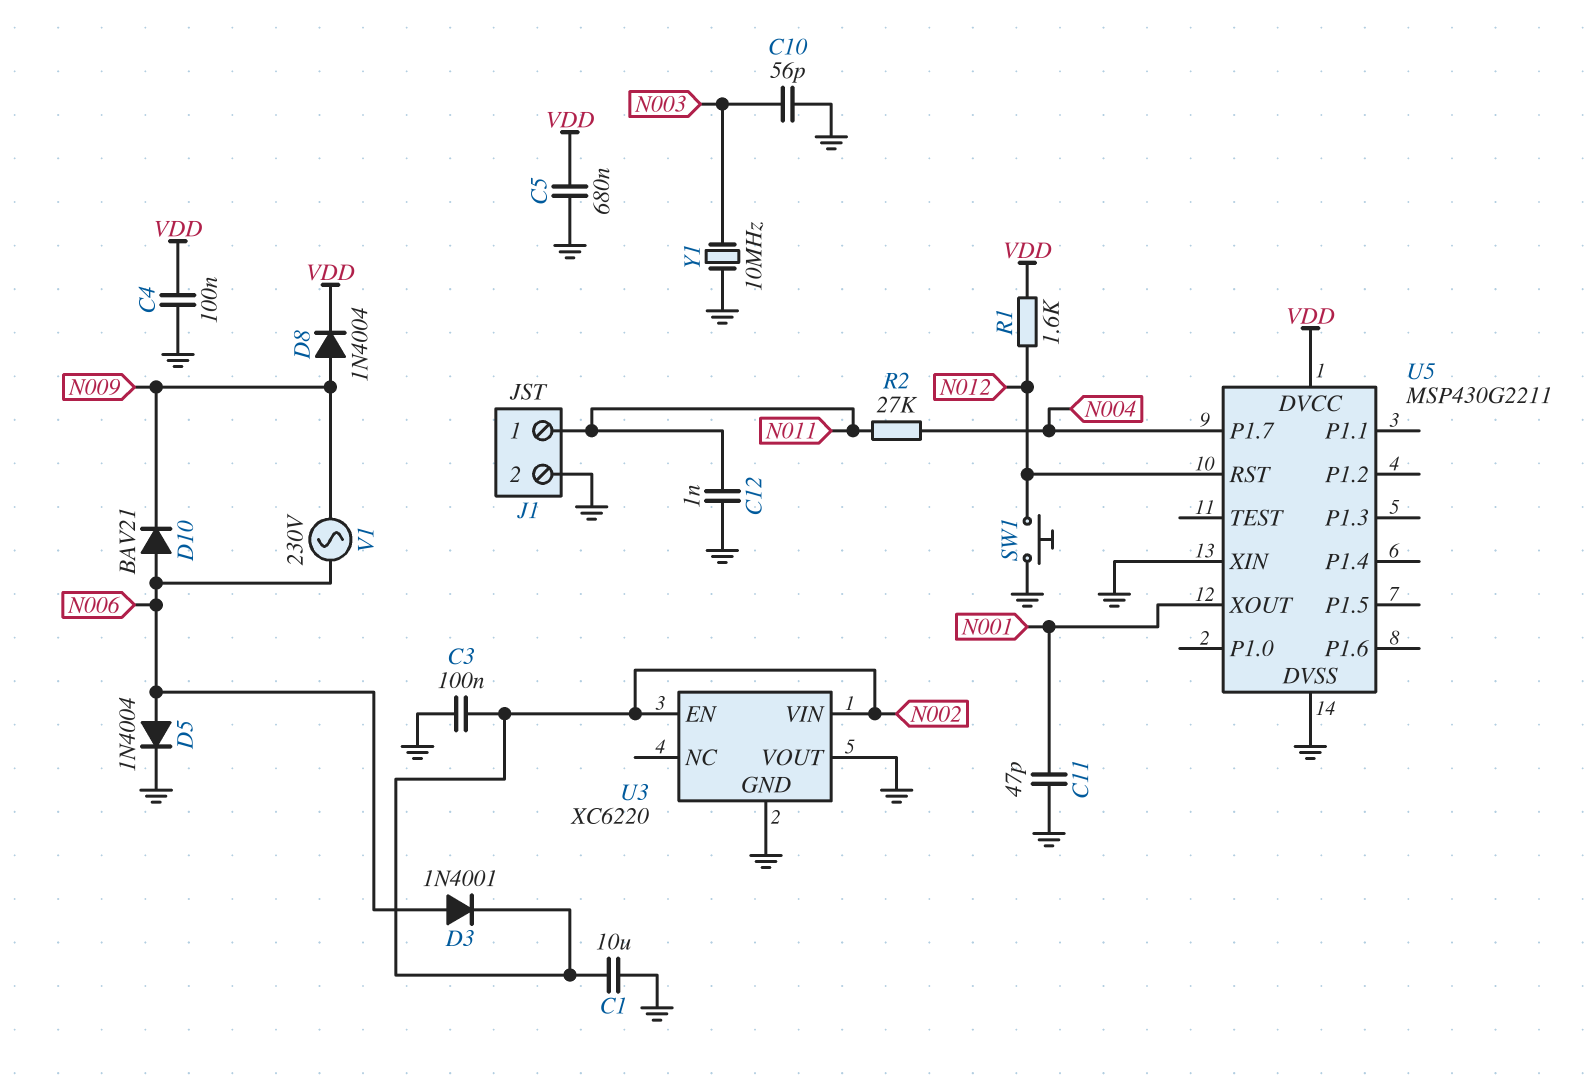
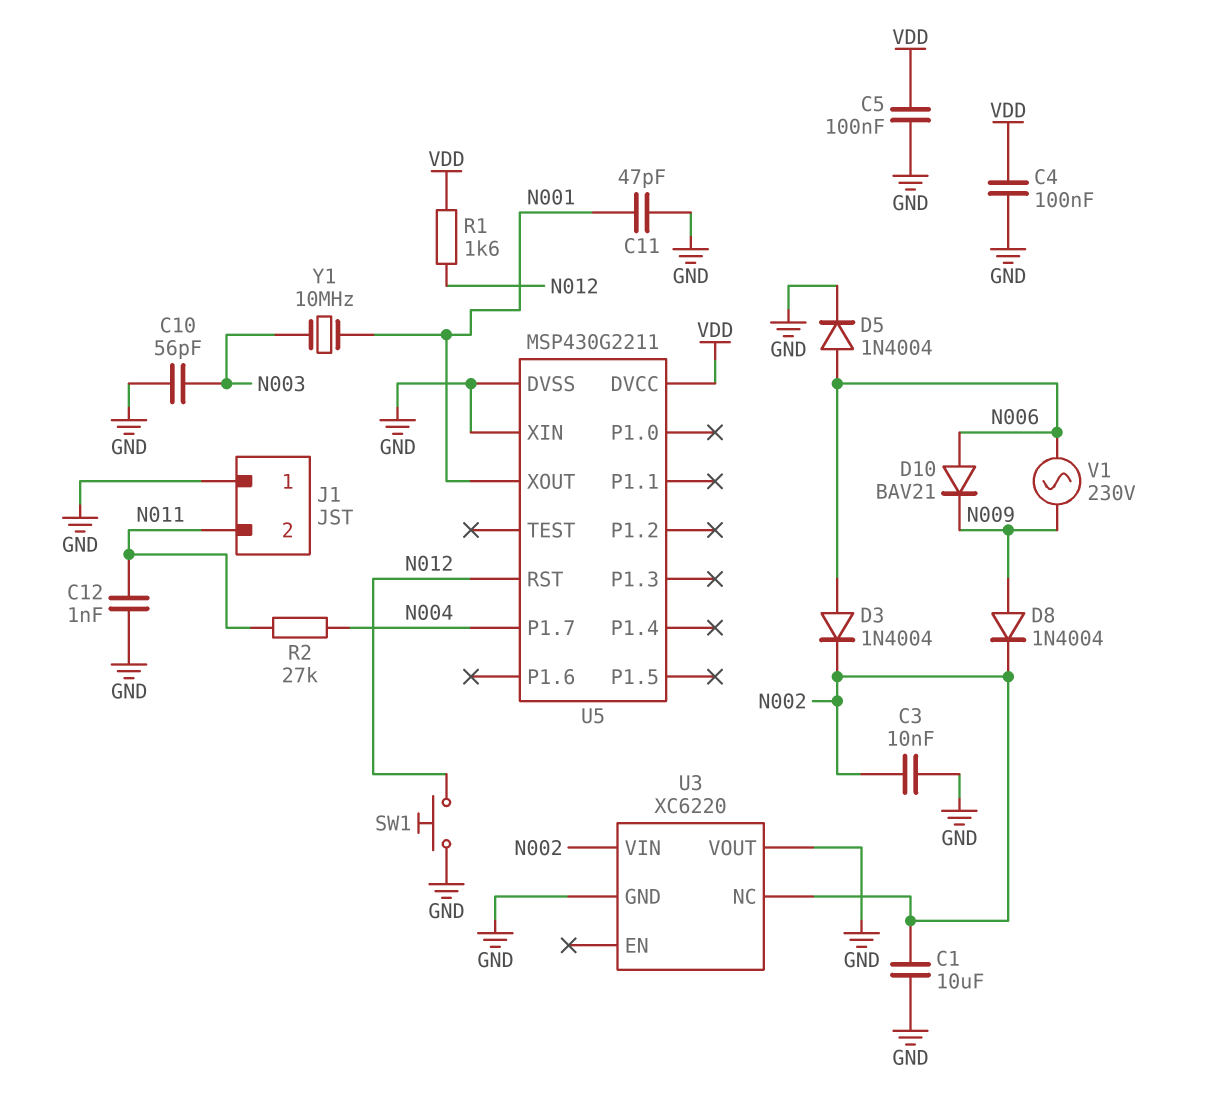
C3: 100nF (GND, N002) -> 10nF (GND, N002)
C5: 680nF (GND, VDD) -> 100nF (GND, VDD)
D3: diode 1N4001 (A N006, K N002) -> diode 1N4004 (A N006, K N002)
D8: diode 1N4004 (A N009, K VDD) -> diode 1N4004 (A N009, K N002)
J1 pin 1: N011 -> GND
J1 pin 2: GND -> N011
U3 pin EN: N002 -> none
U3 pin NC: none -> N002
Y1: 10MHz (GND, N003) -> 10MHz (N001, N003)

